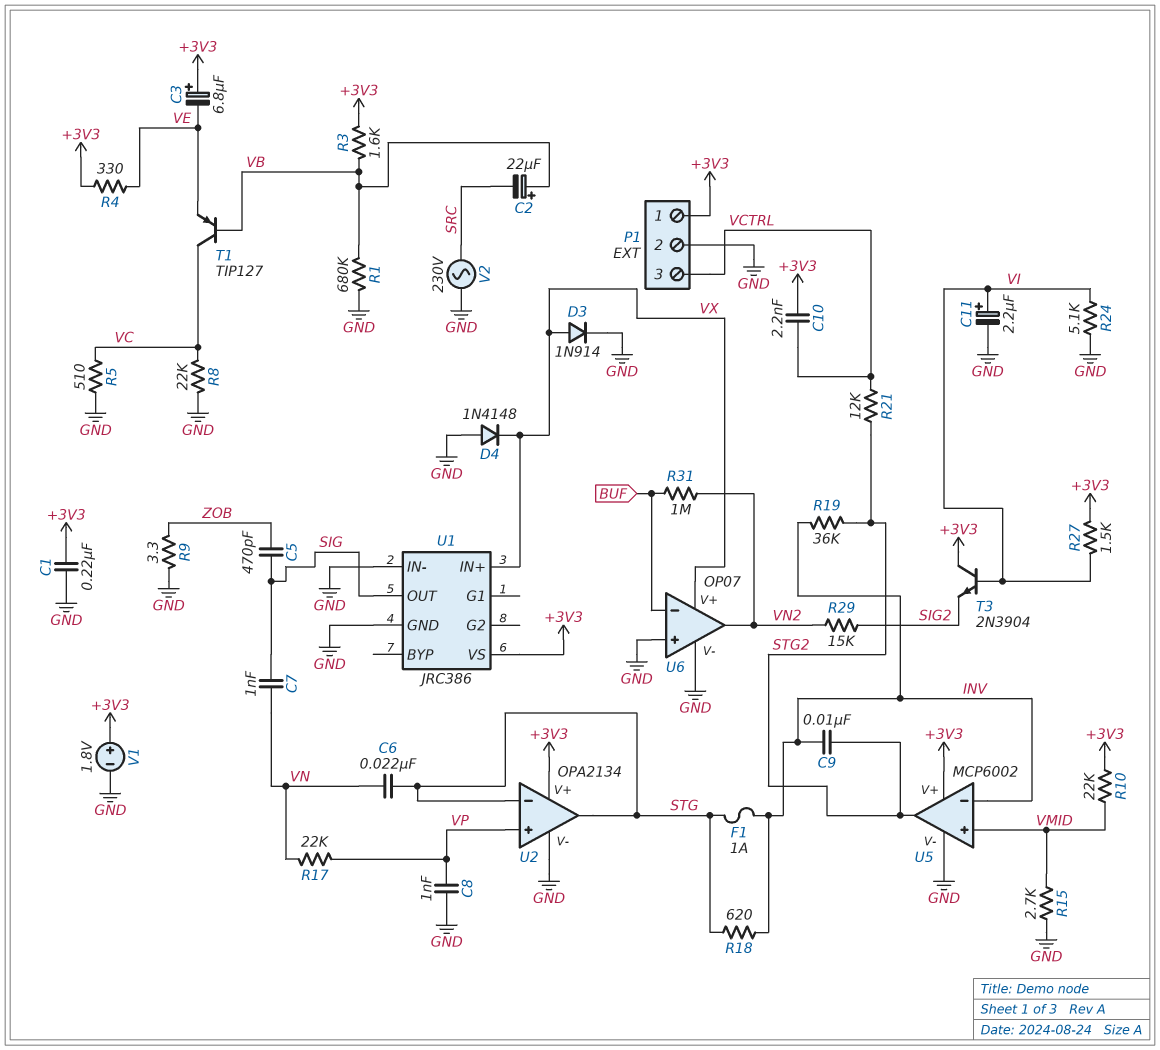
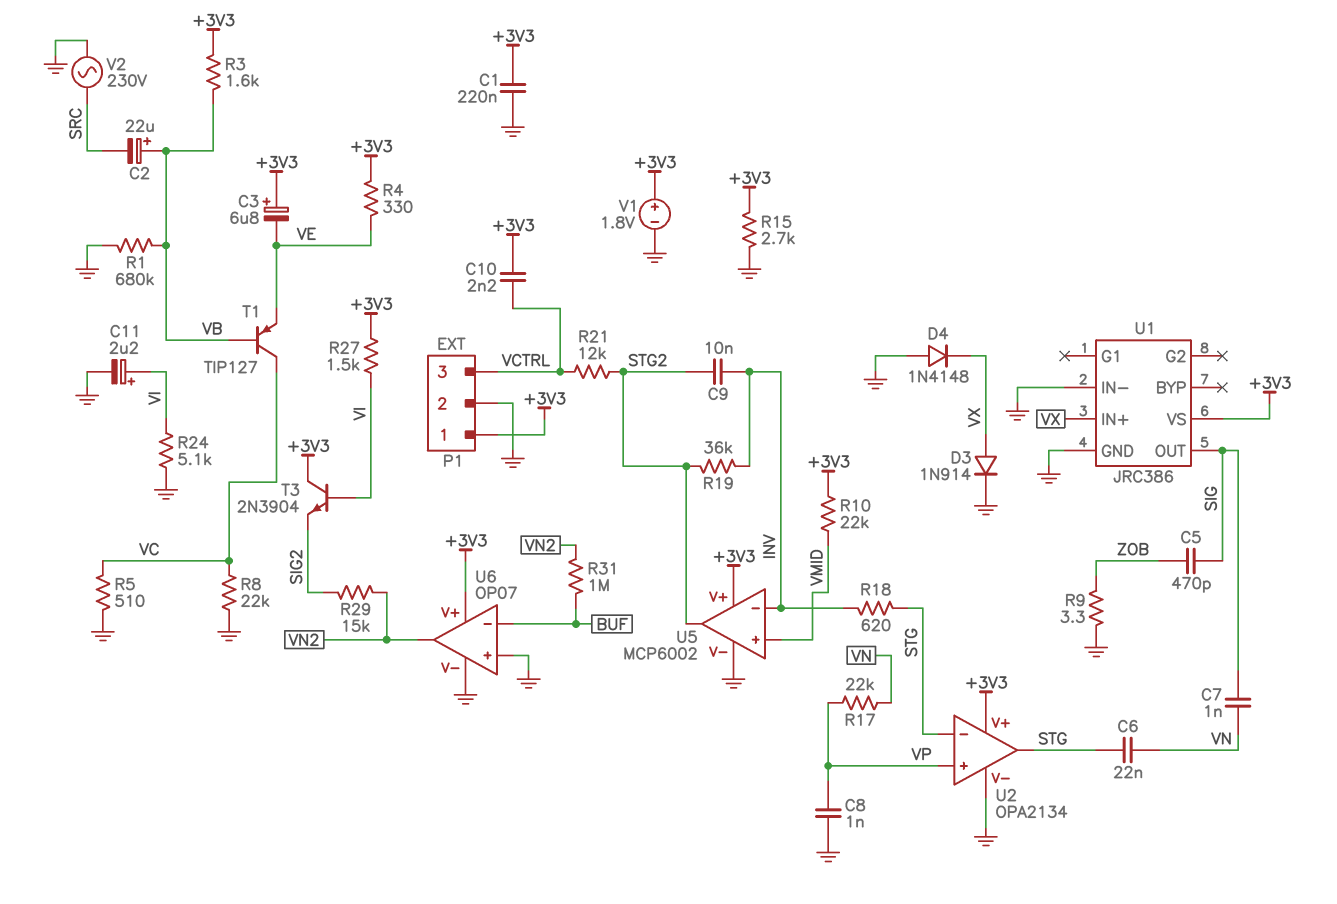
F1: 1A (INV, STG) -> none
R15: 2.7k (GND, VMID) -> 2.7k (+3V3, GND)
U6 pin V+: VX -> +3V3

